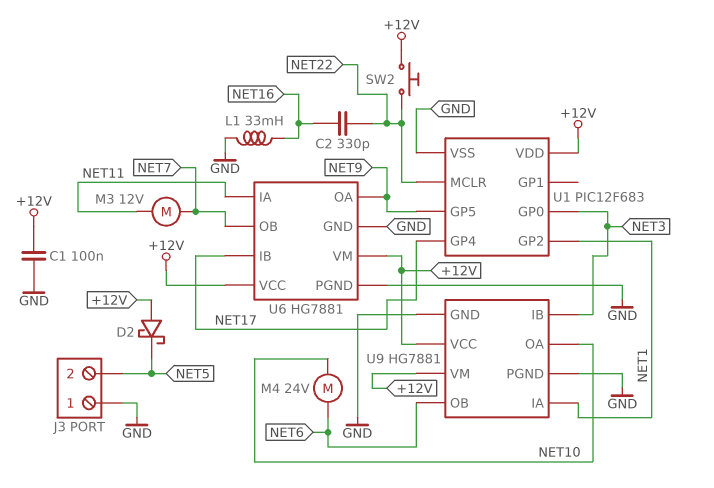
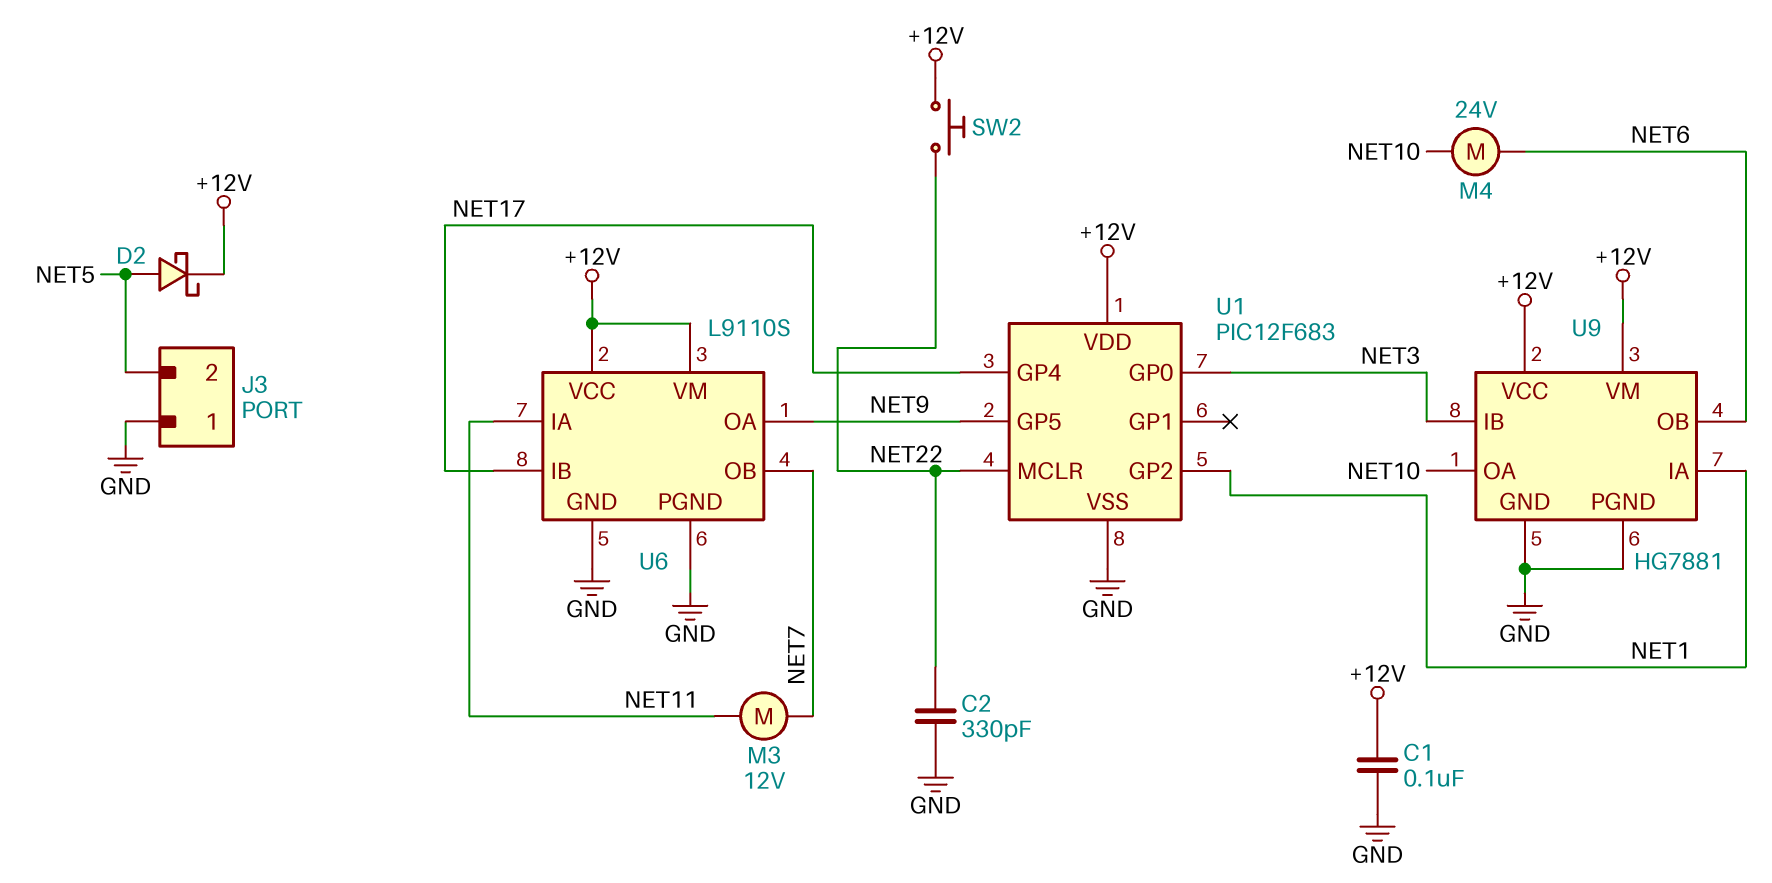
C2: 330pF (NET16, NET22) -> 330pF (GND, NET22)
D2: schottky (A +12V, K NET5) -> schottky (A NET5, K +12V)
L1: 33mH (GND, NET16) -> none
U6: HG7881 -> L9110S

